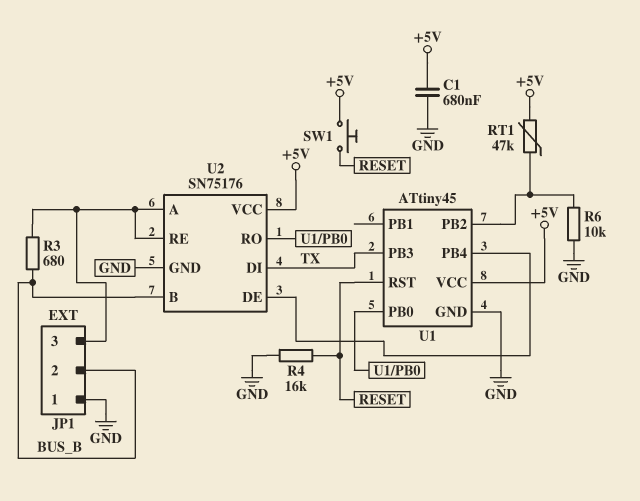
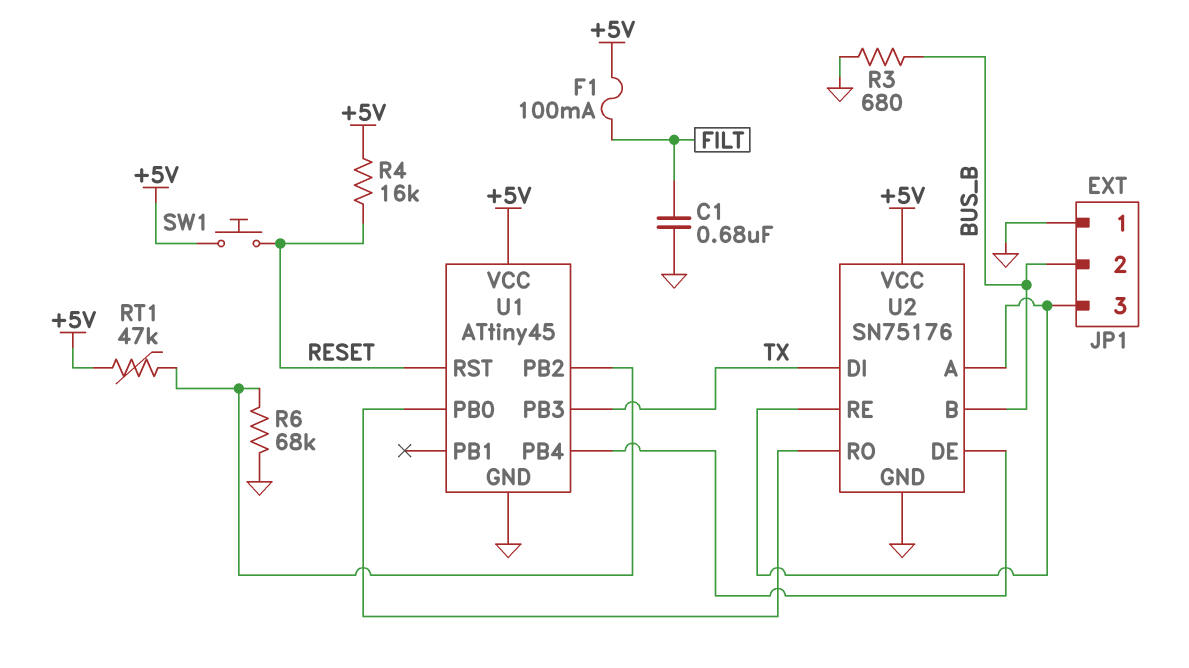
C1: 680nF (+5V, GND) -> 680nF (FILT, GND)
F1: none -> 100mA (+5V, FILT)
R3: 680 (BUS_B, JP1/3) -> 680 (BUS_B, GND)
R4: 16k (GND, RESET) -> 16k (+5V, RESET)
R6: 10k (GND, U1/PB2) -> 68k (GND, U1/PB2)

